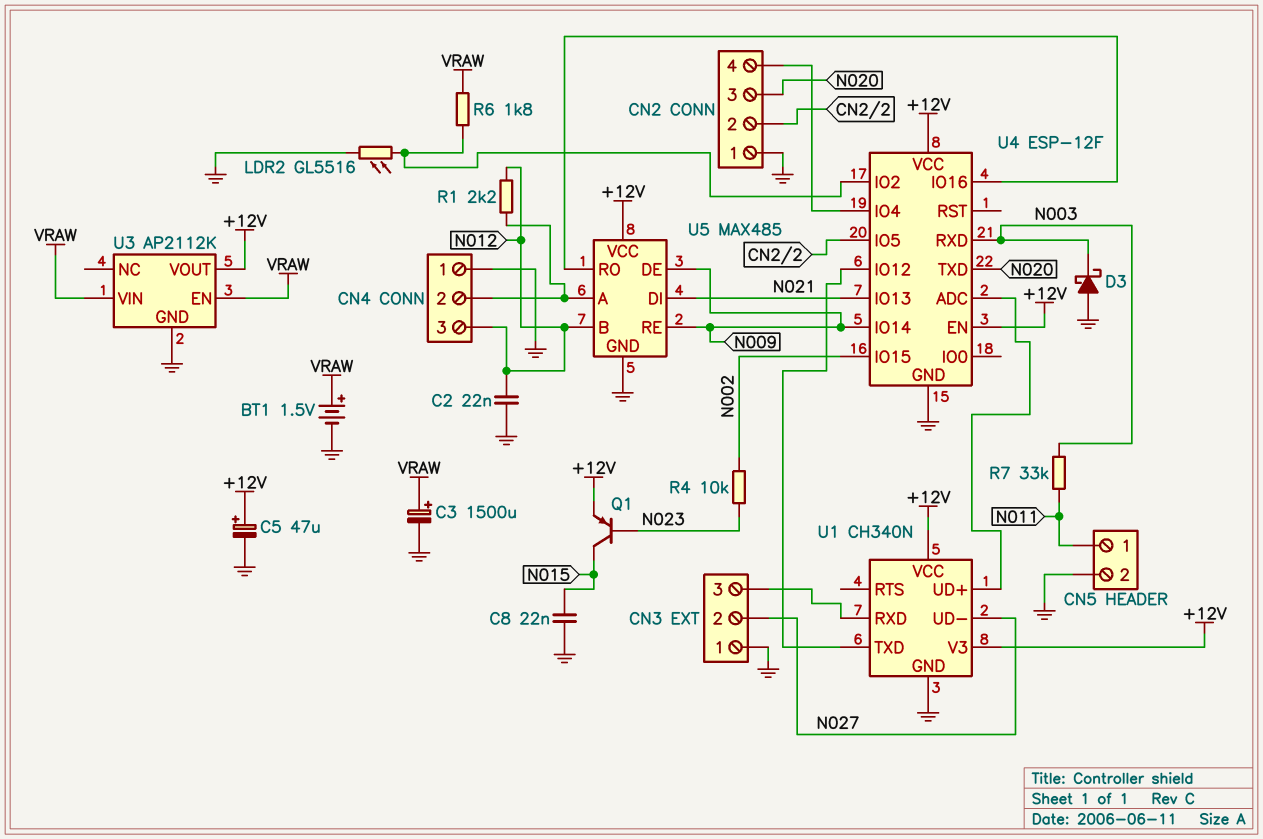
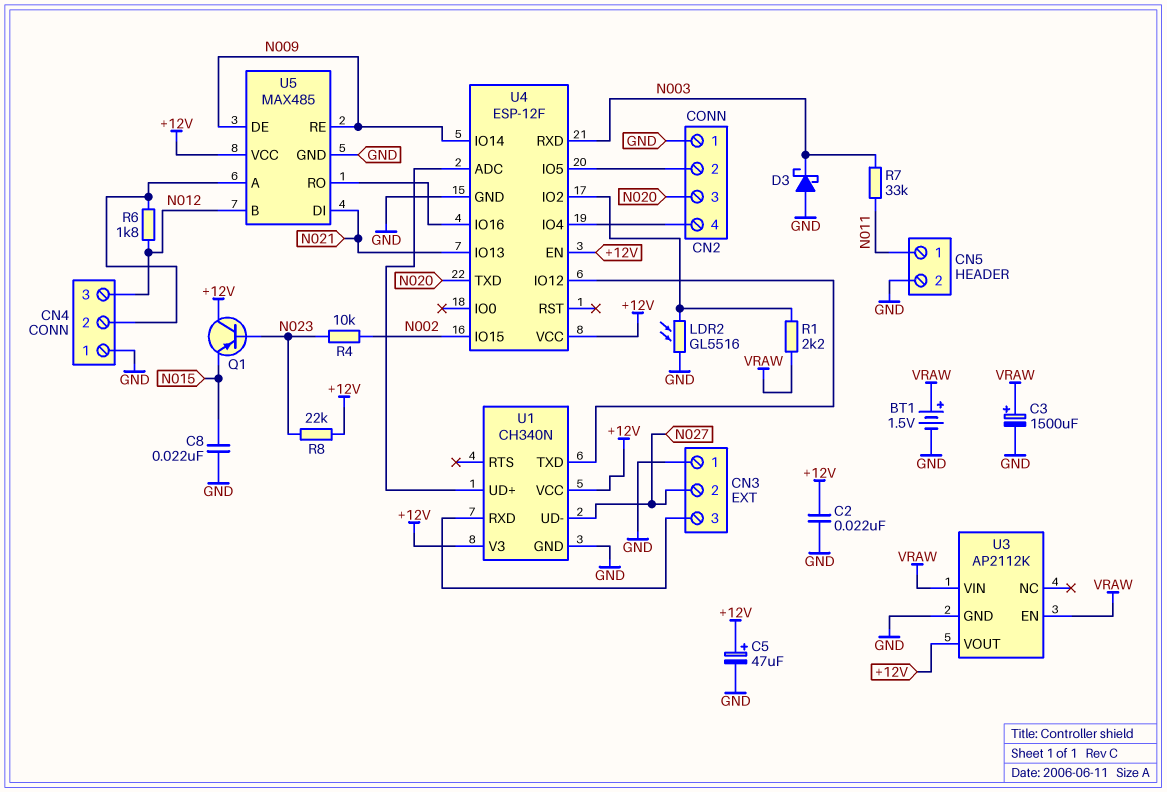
C2: 22nF (GND, N012) -> 22nF (+12V, GND)
Q1: PNP (B N023, C N015, E +12V) -> PNP (B N023, C +12V, E N015)
R1: 2.2k (CN4/2, N012) -> 2.2k (U4/IO2, VRAW)
R6: 1.8k (U4/IO2, VRAW) -> 1.8k (CN4/2, N012)
R8: none -> 22k (+12V, N023)

